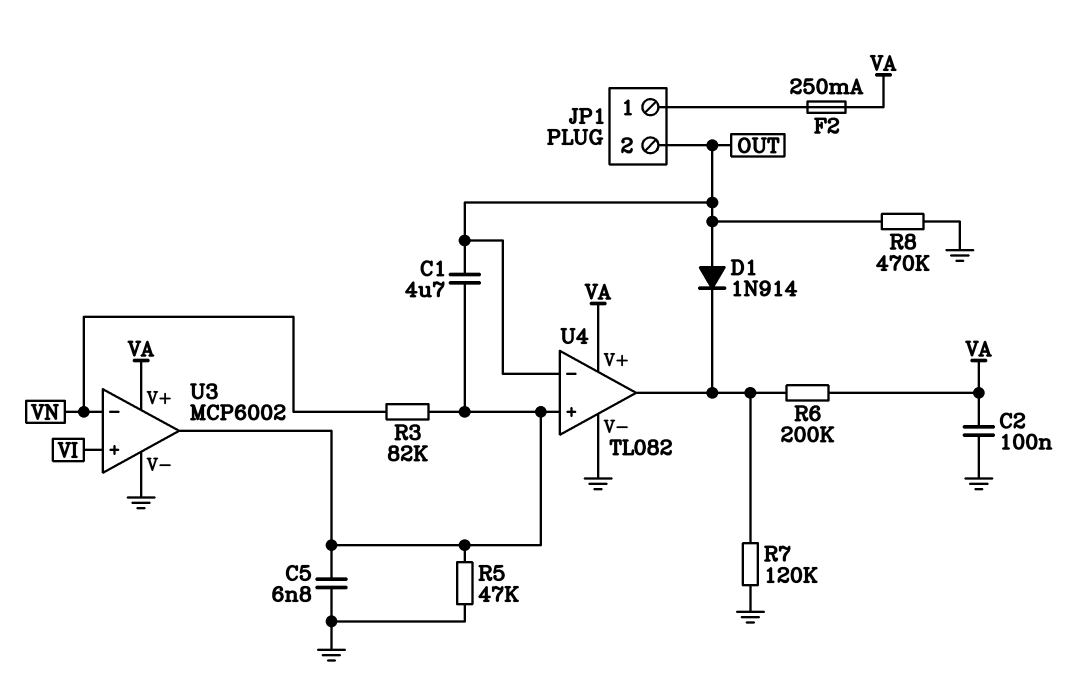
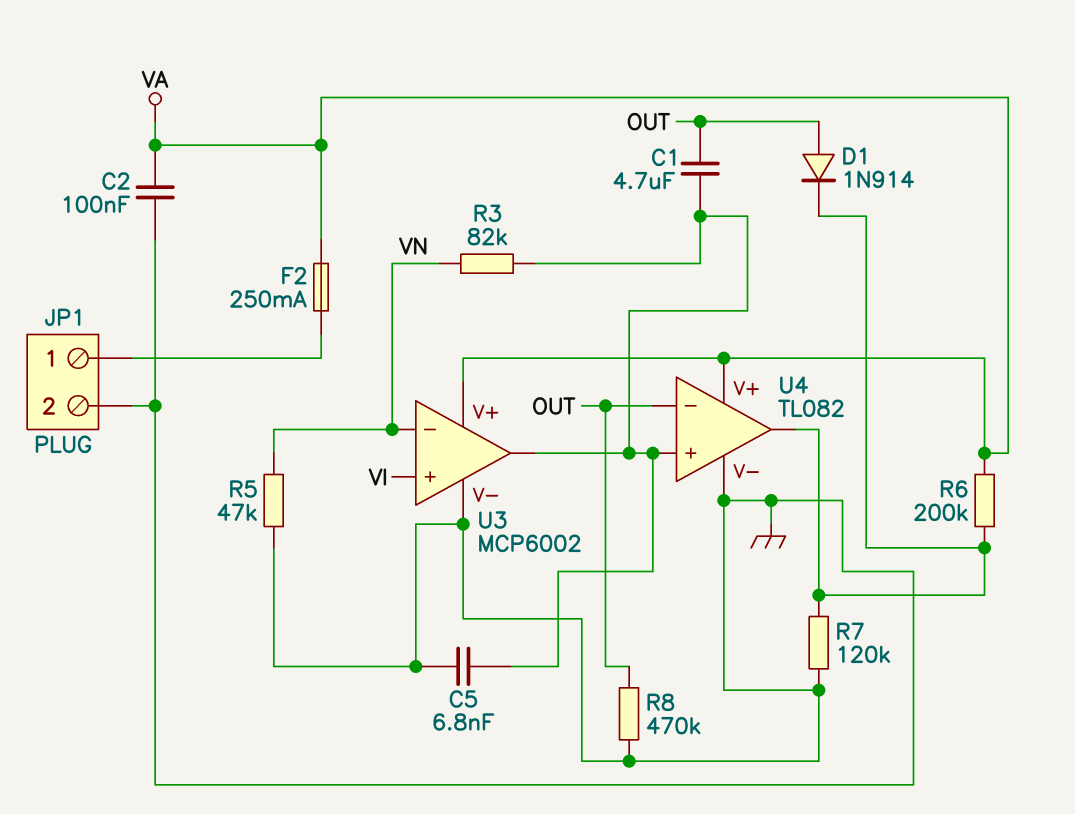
JP1 pin 2: OUT -> GND
R5: 47k (GND, U3/out) -> 47k (GND, VN)

